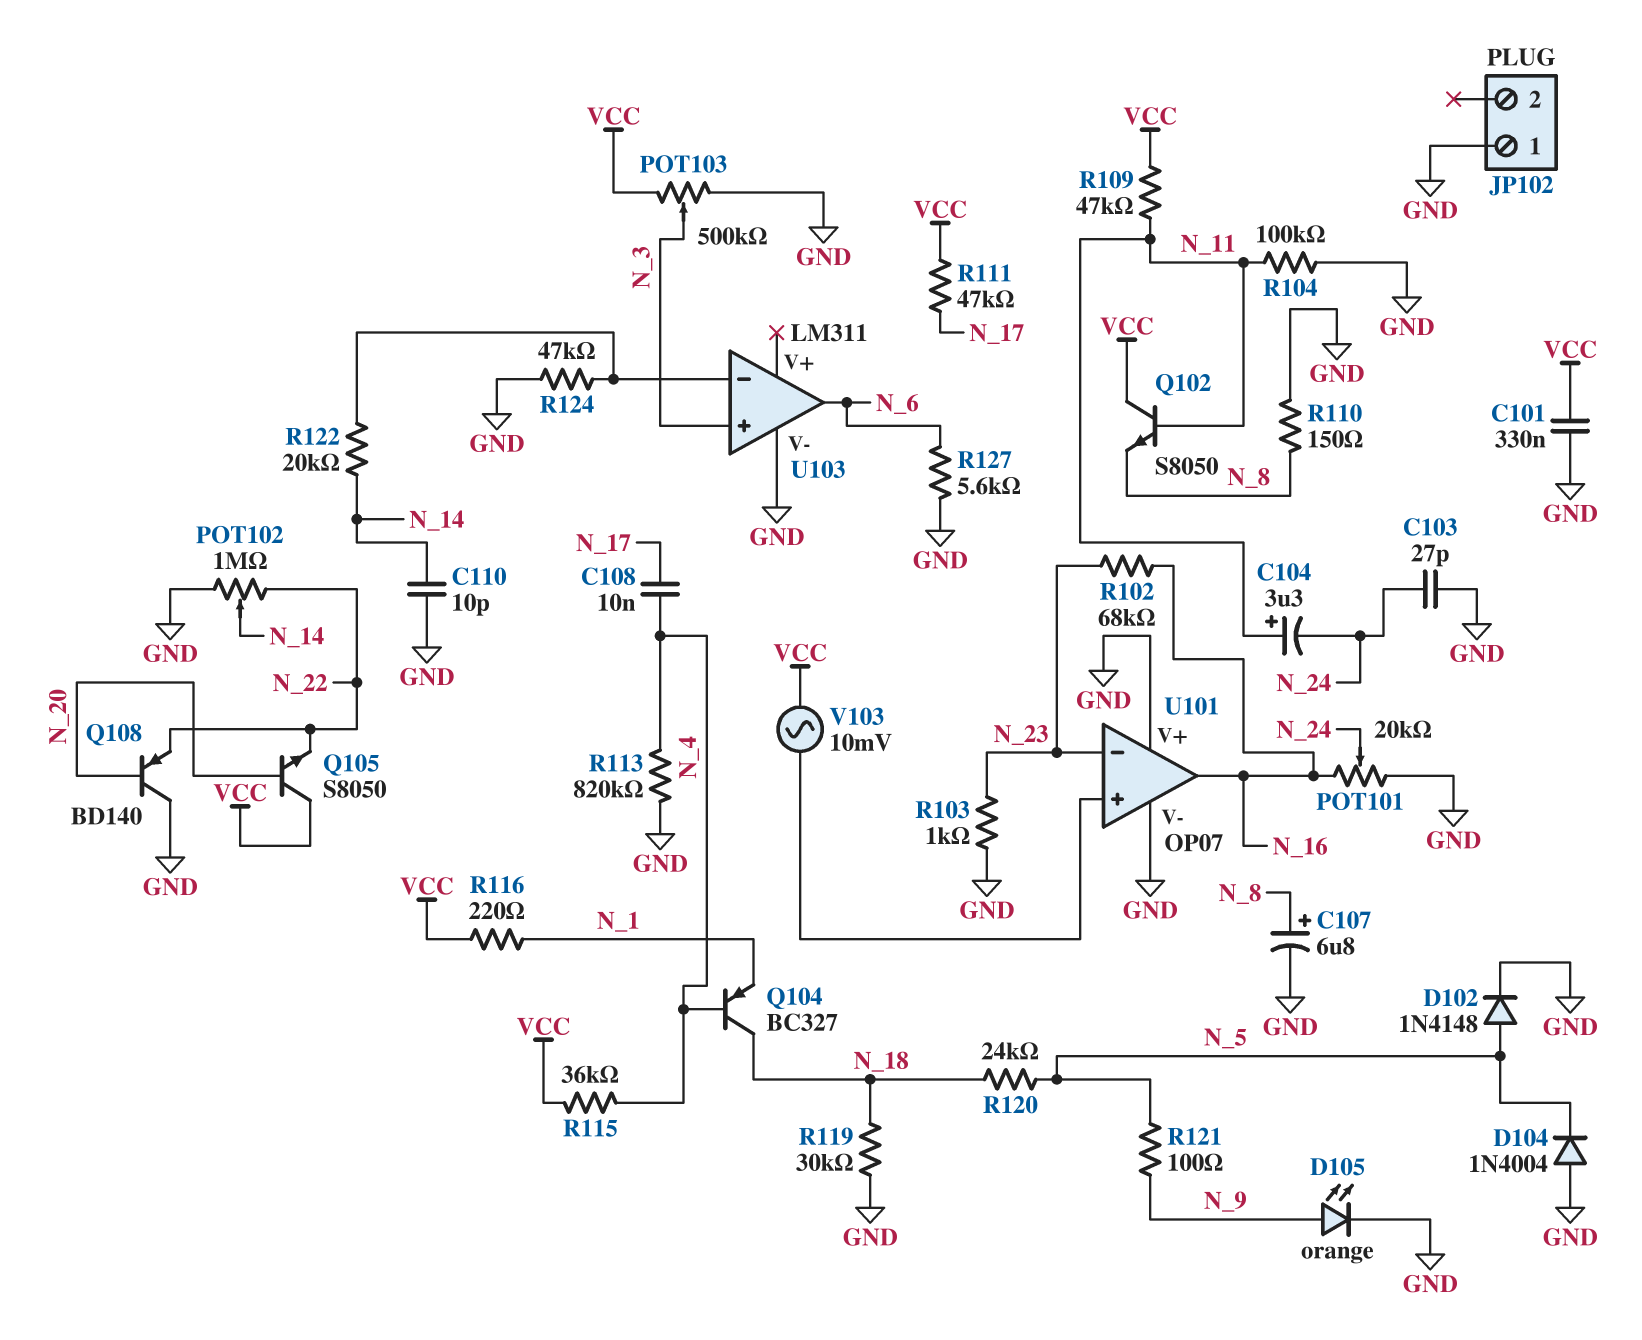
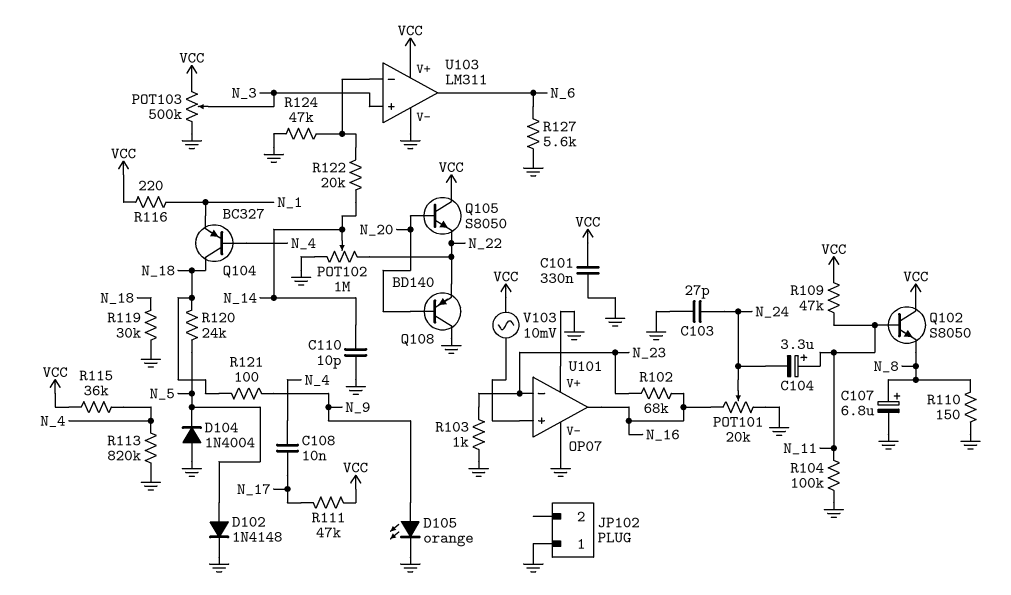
R121: 100 (N_5, N_9) -> 100 (N_9, N_18)
U103 pin V+: none -> VCC

